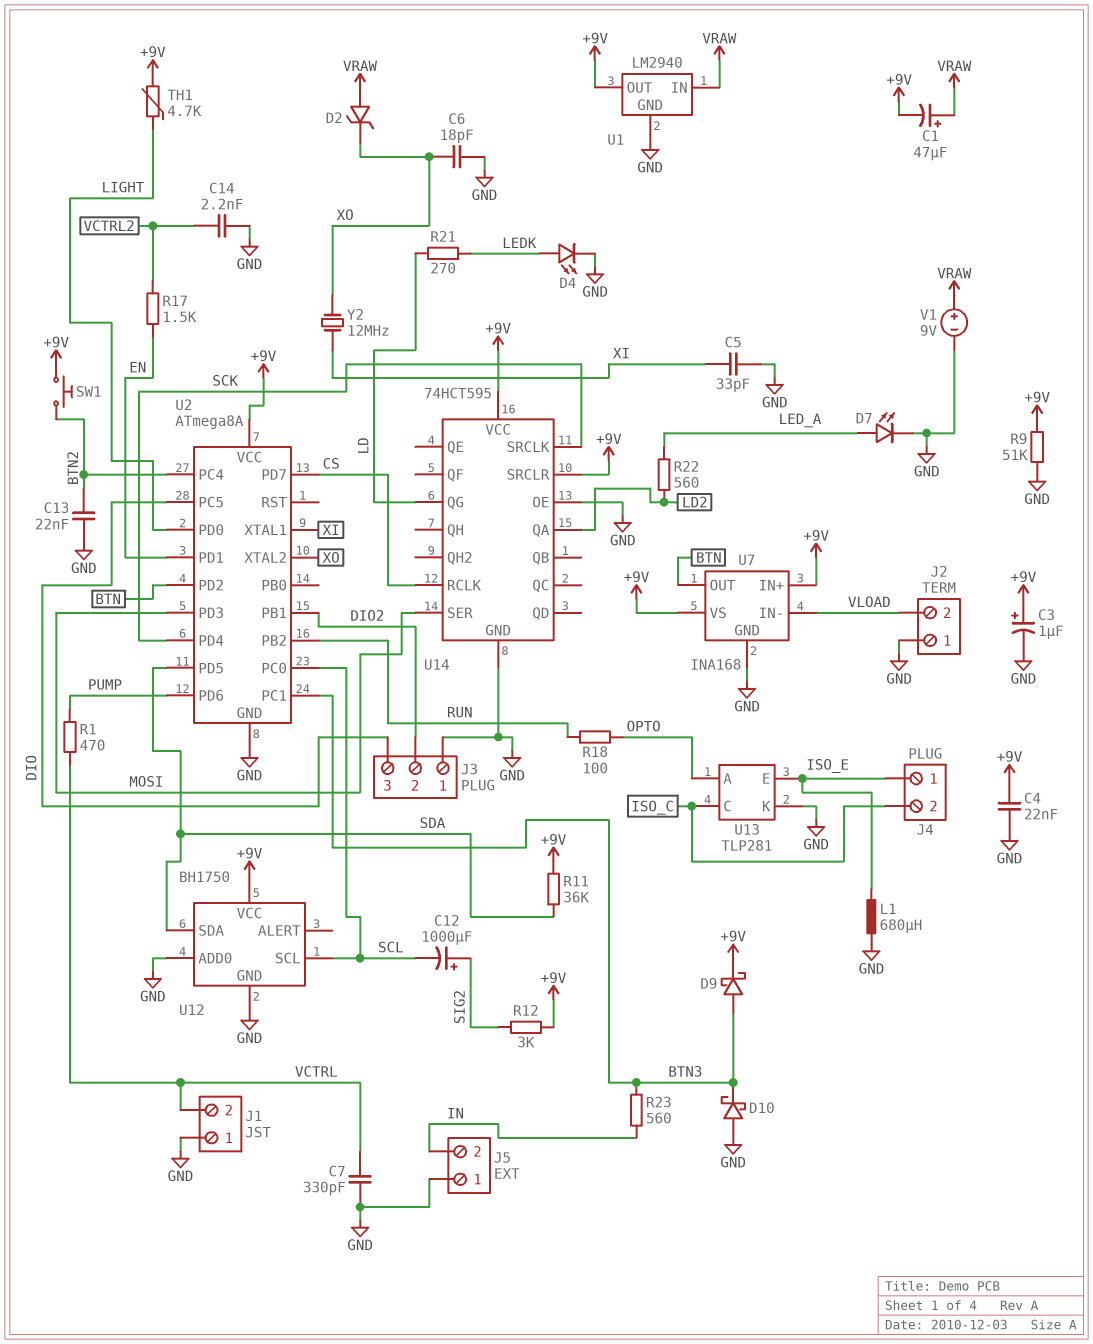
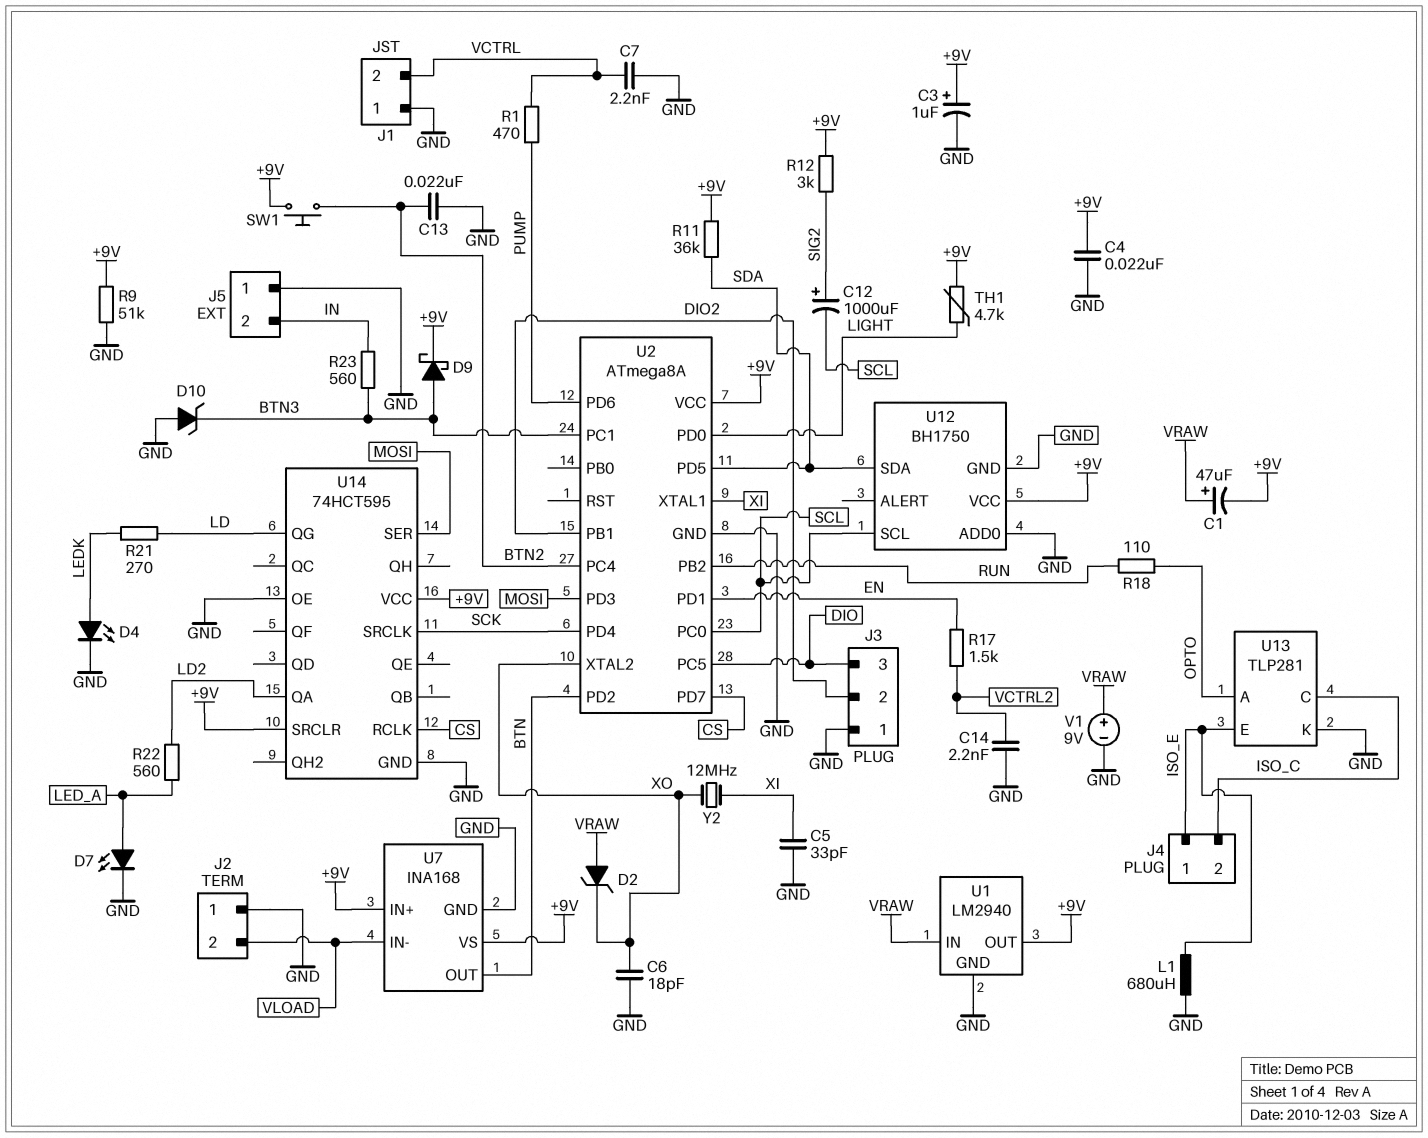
C7: 330pF (GND, VCTRL) -> 2.2nF (GND, VCTRL)
D10: schottky (A GND, K BTN3) -> zener (A GND, K BTN3)
R18: 100 (OPTO, RUN) -> 110 (OPTO, RUN)

